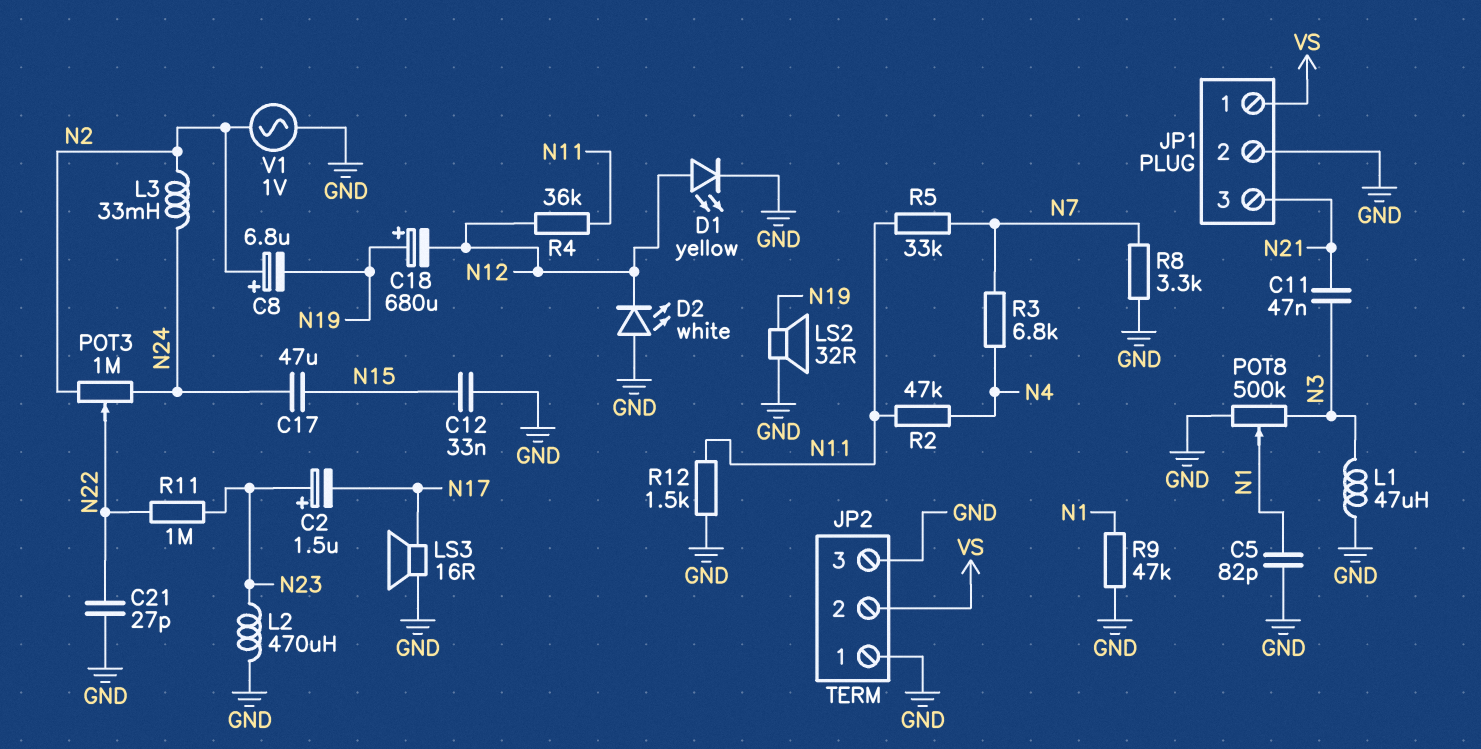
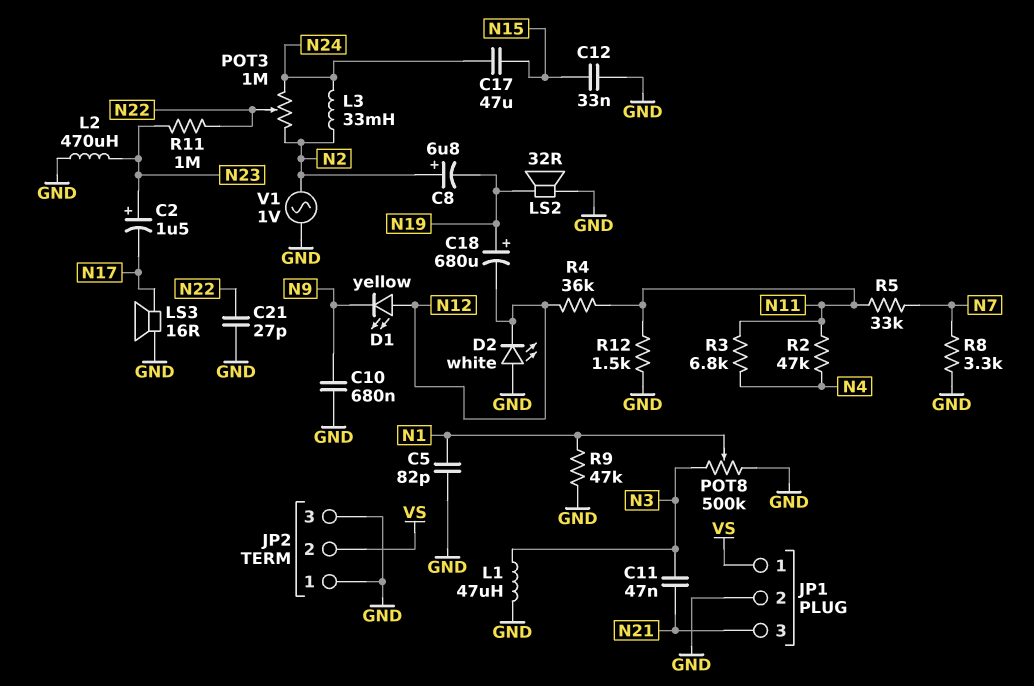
C10: none -> 680nF (GND, N9)
D1: LED yellow (A N12, K GND) -> LED yellow (A N12, K N9)
R3: 6.8k (N4, N7) -> 6.8k (N4, N11)

